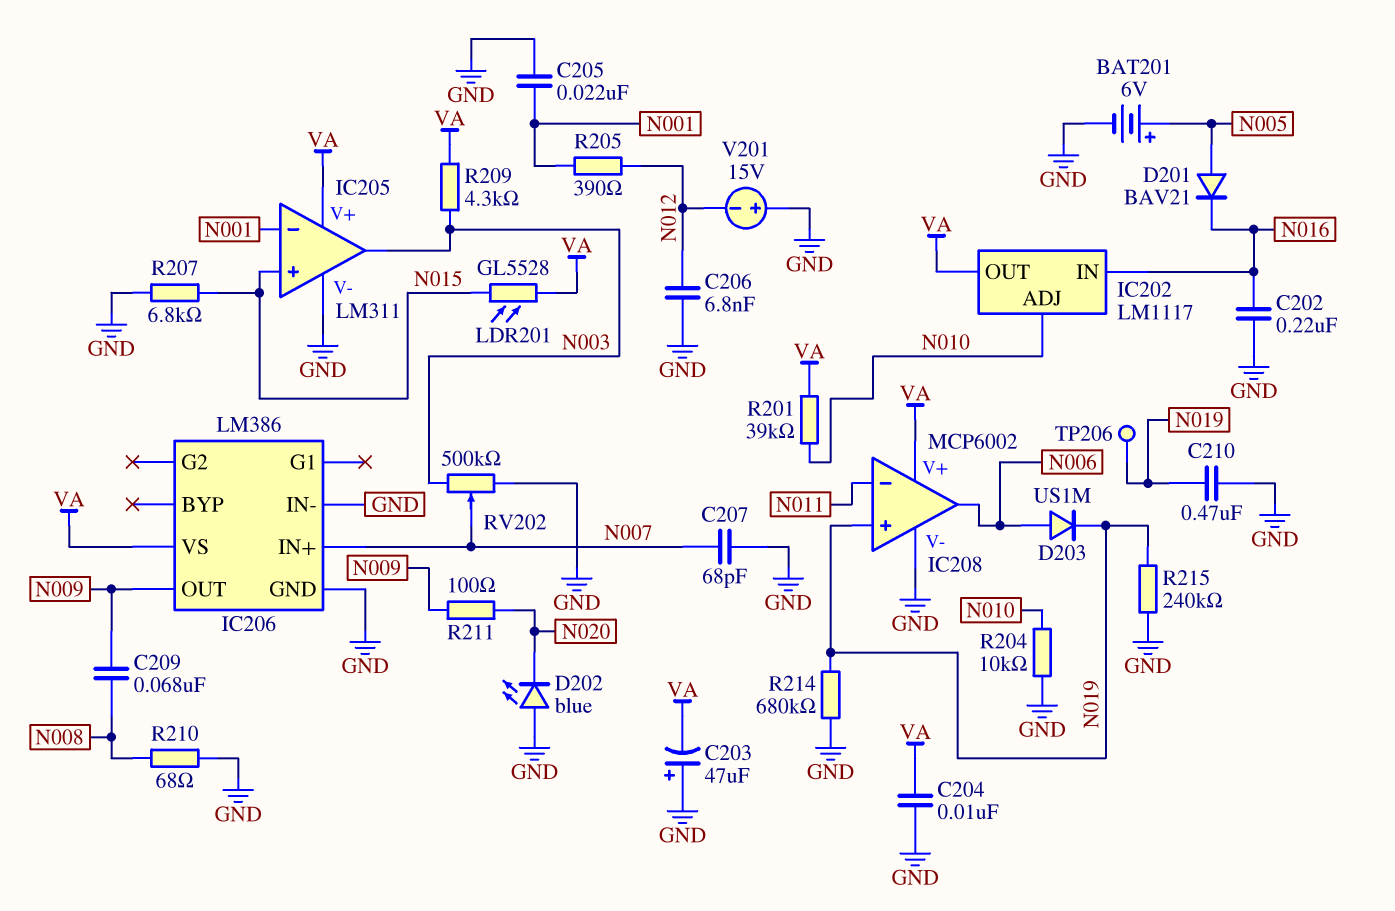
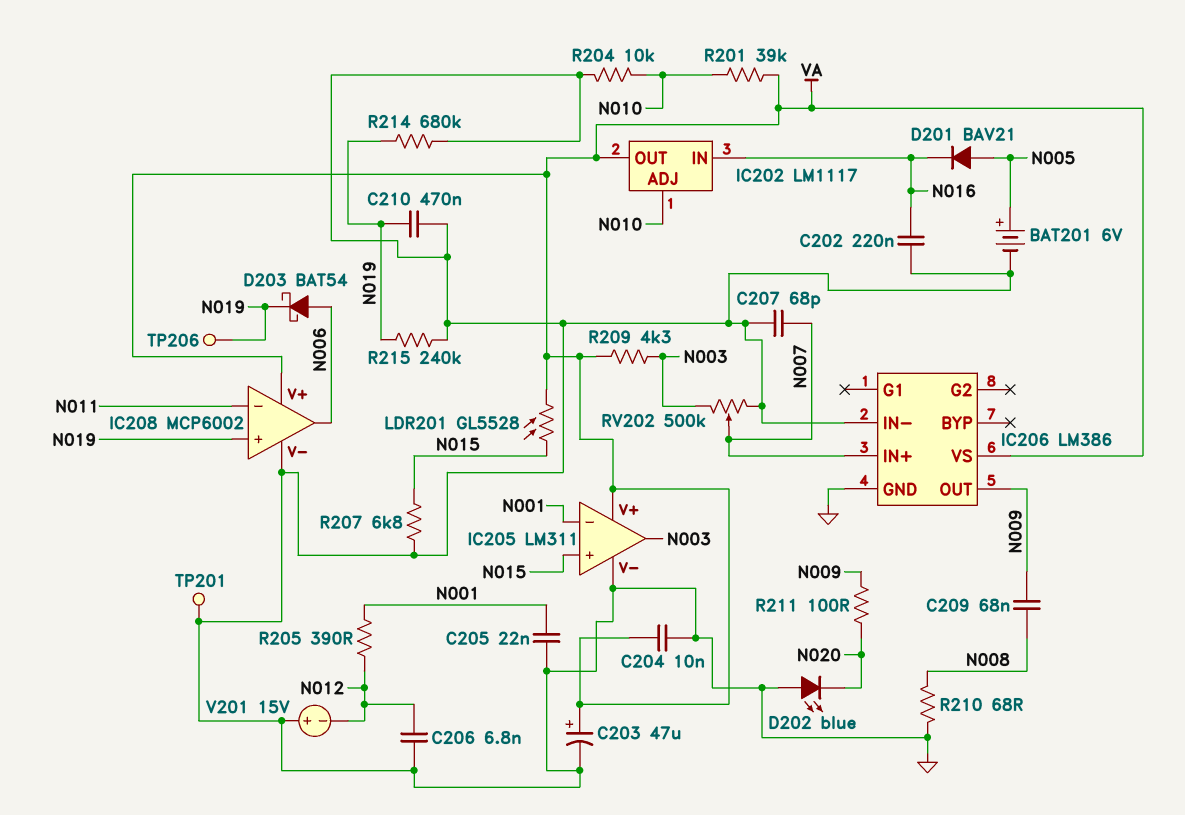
C203: 47uF (plus GND, minus VA) -> 47uF (plus VA, minus GND)
D203: diode US1M (A N006, K N019) -> schottky BAT54 (A N006, K N019)
TP201: none -> test point (GND)

